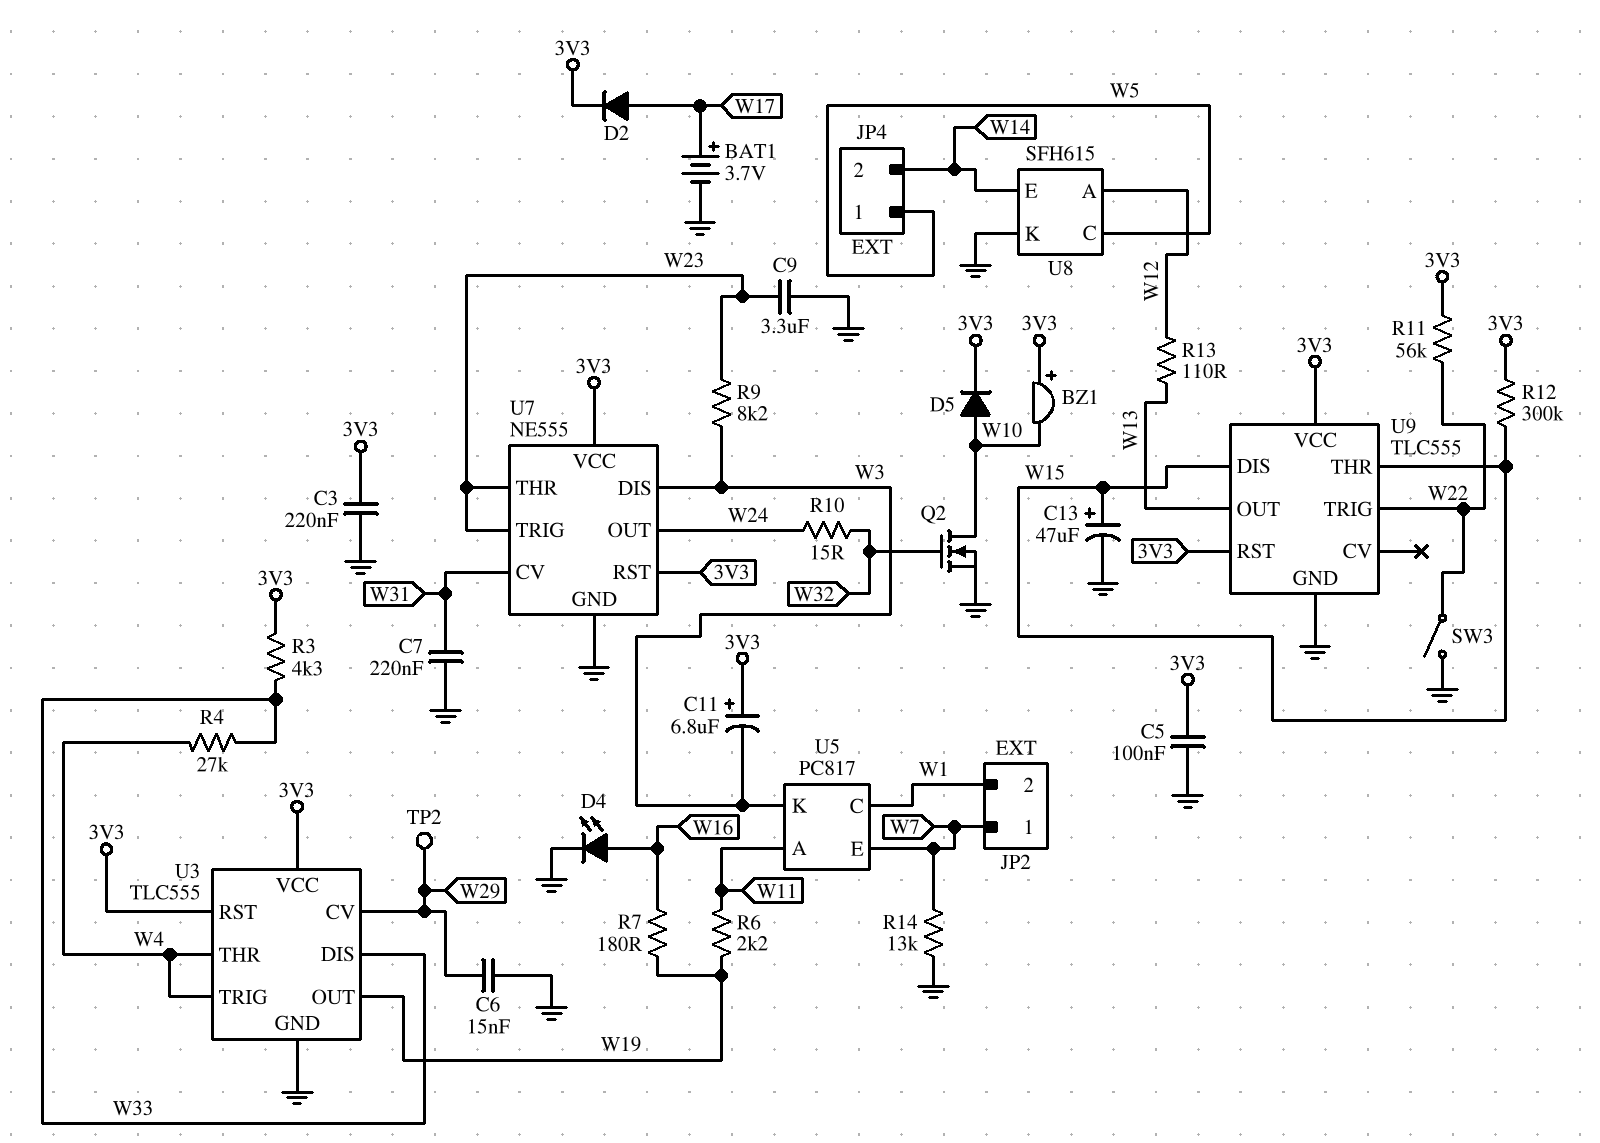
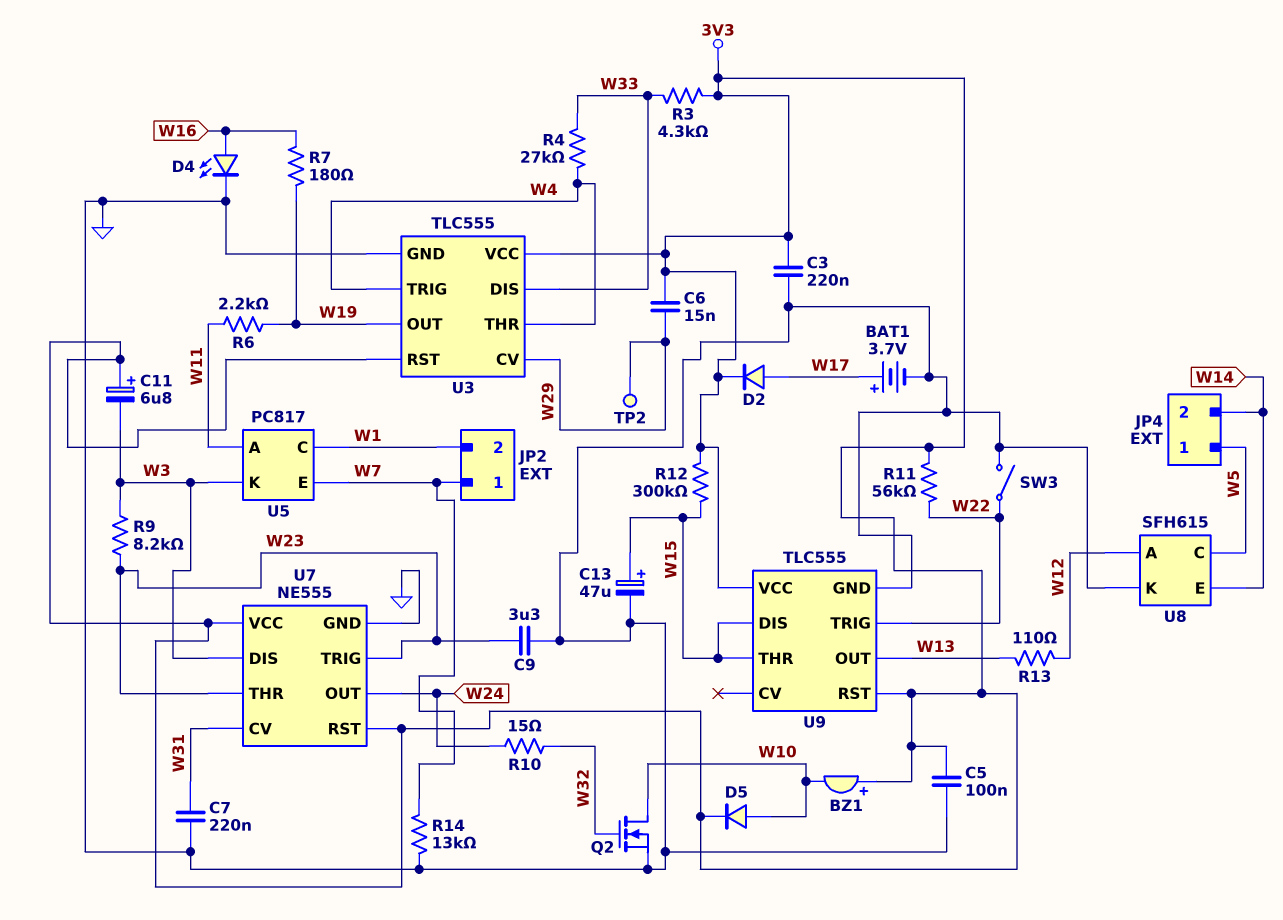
C6: 15nF (GND, W29) -> 15nF (3V3, W29)

